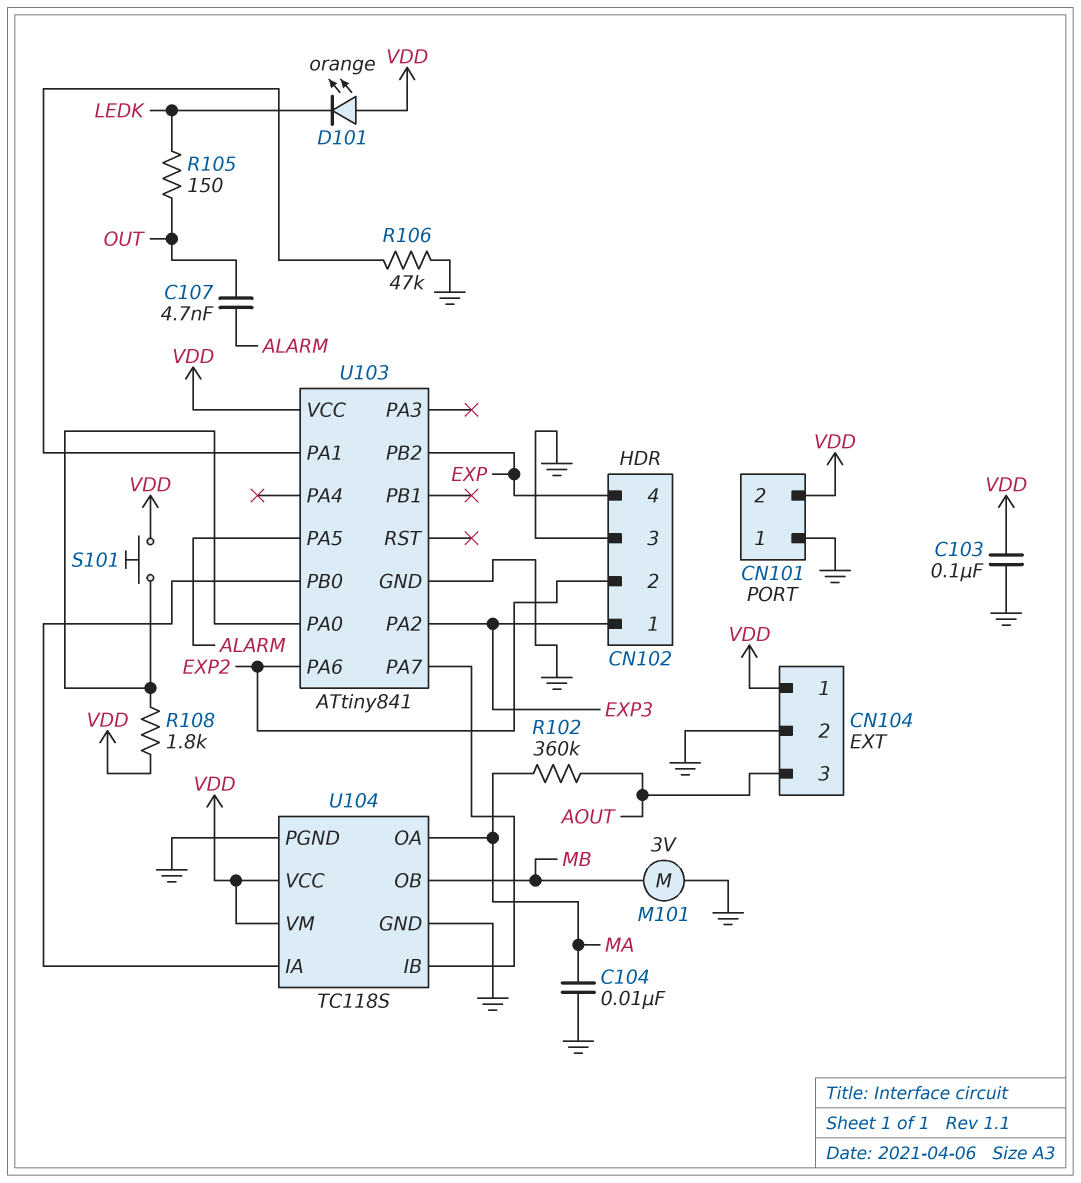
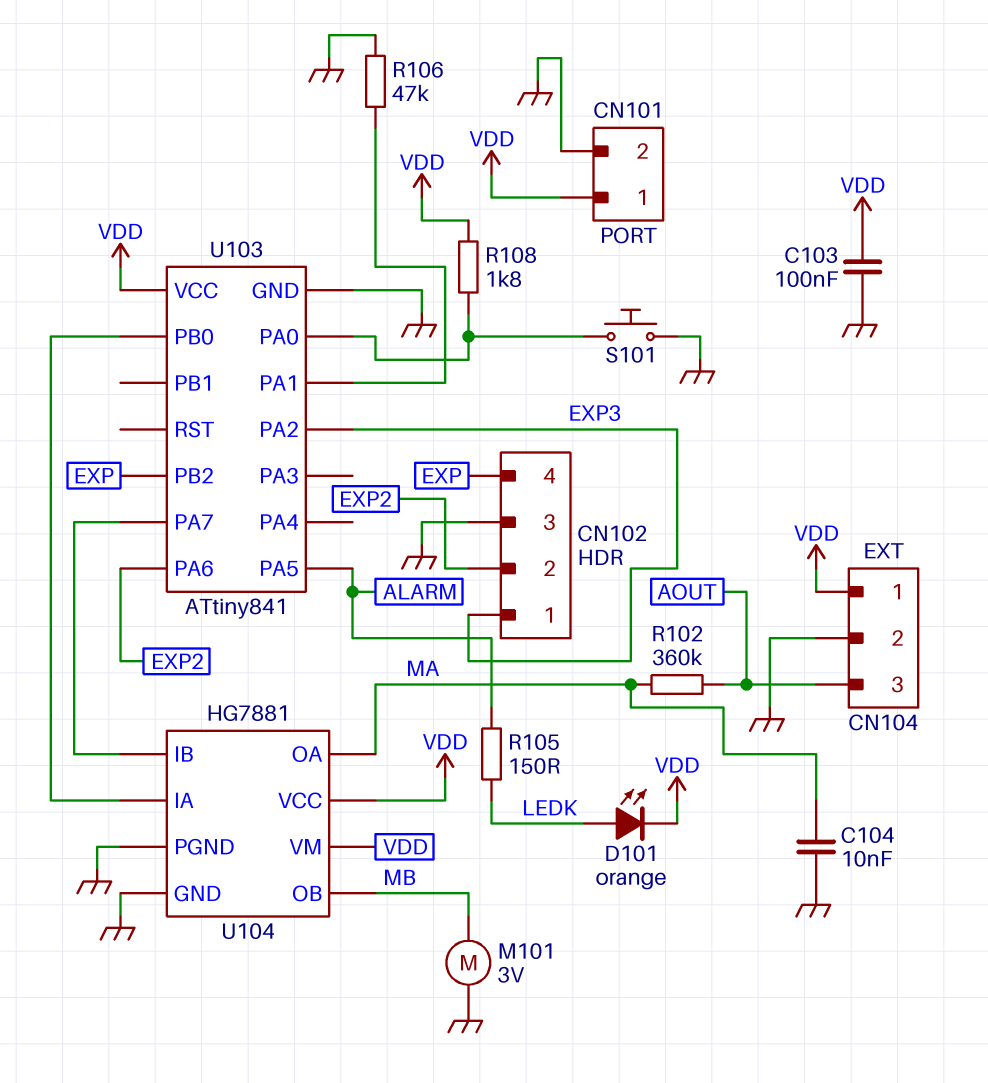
C107: 4.7nF (ALARM, OUT) -> none
CN101 pin 1: GND -> VDD
CN101 pin 2: VDD -> GND
D101: LED orange (A VDD, K LEDK) -> LED orange (A LEDK, K VDD)
R105: 150 (LEDK, OUT) -> 150 (ALARM, LEDK)
S101: button (U103/PA0, VDD) -> button (GND, U103/PA0)
U104: TC118S -> HG7881

